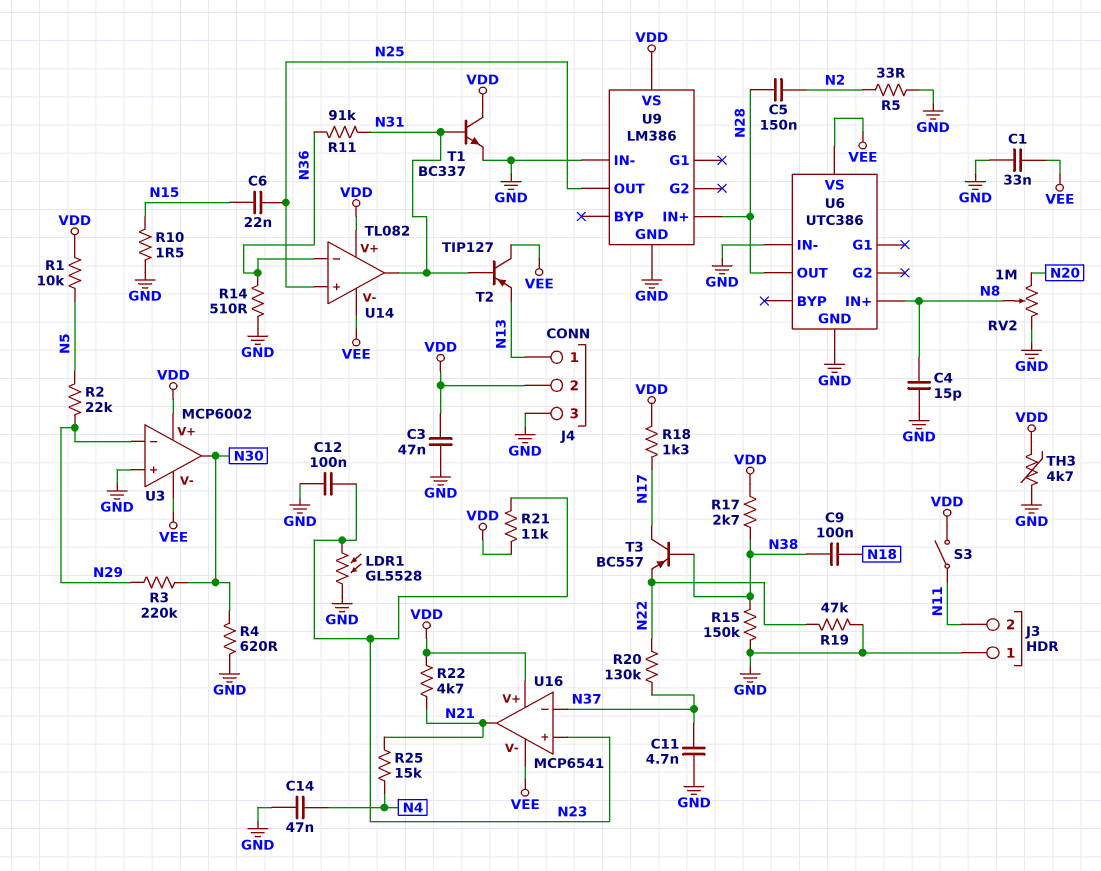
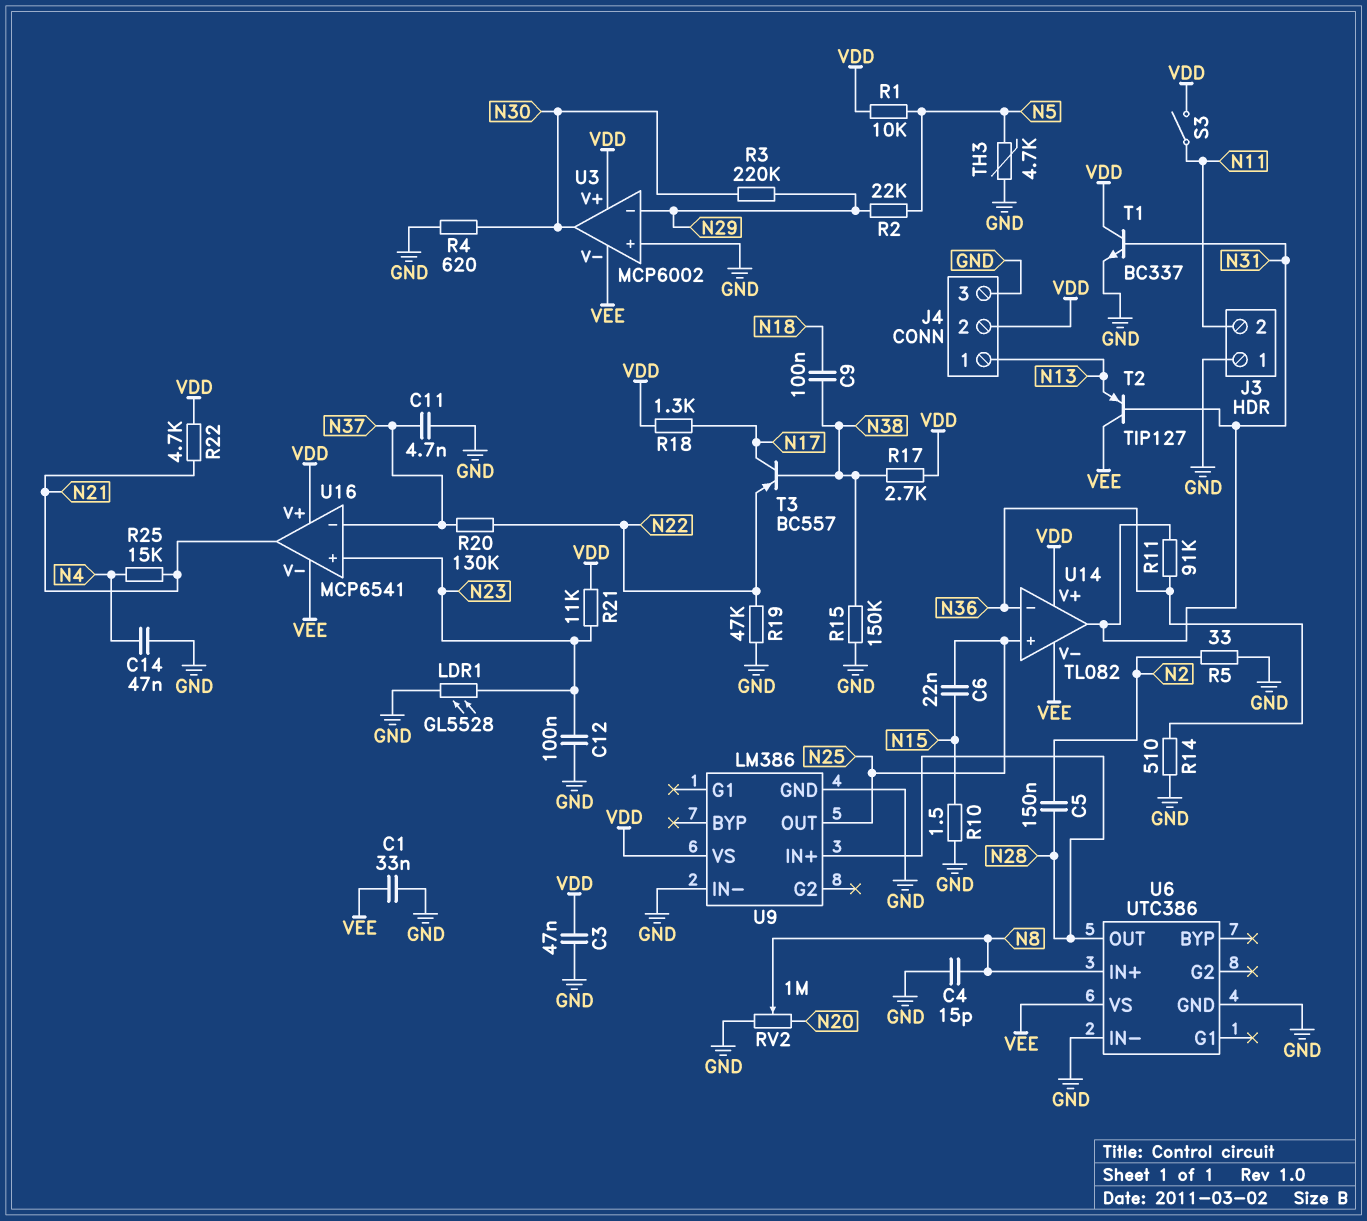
TH3: 4.7k (GND, VDD) -> 4.7k (GND, N5)

